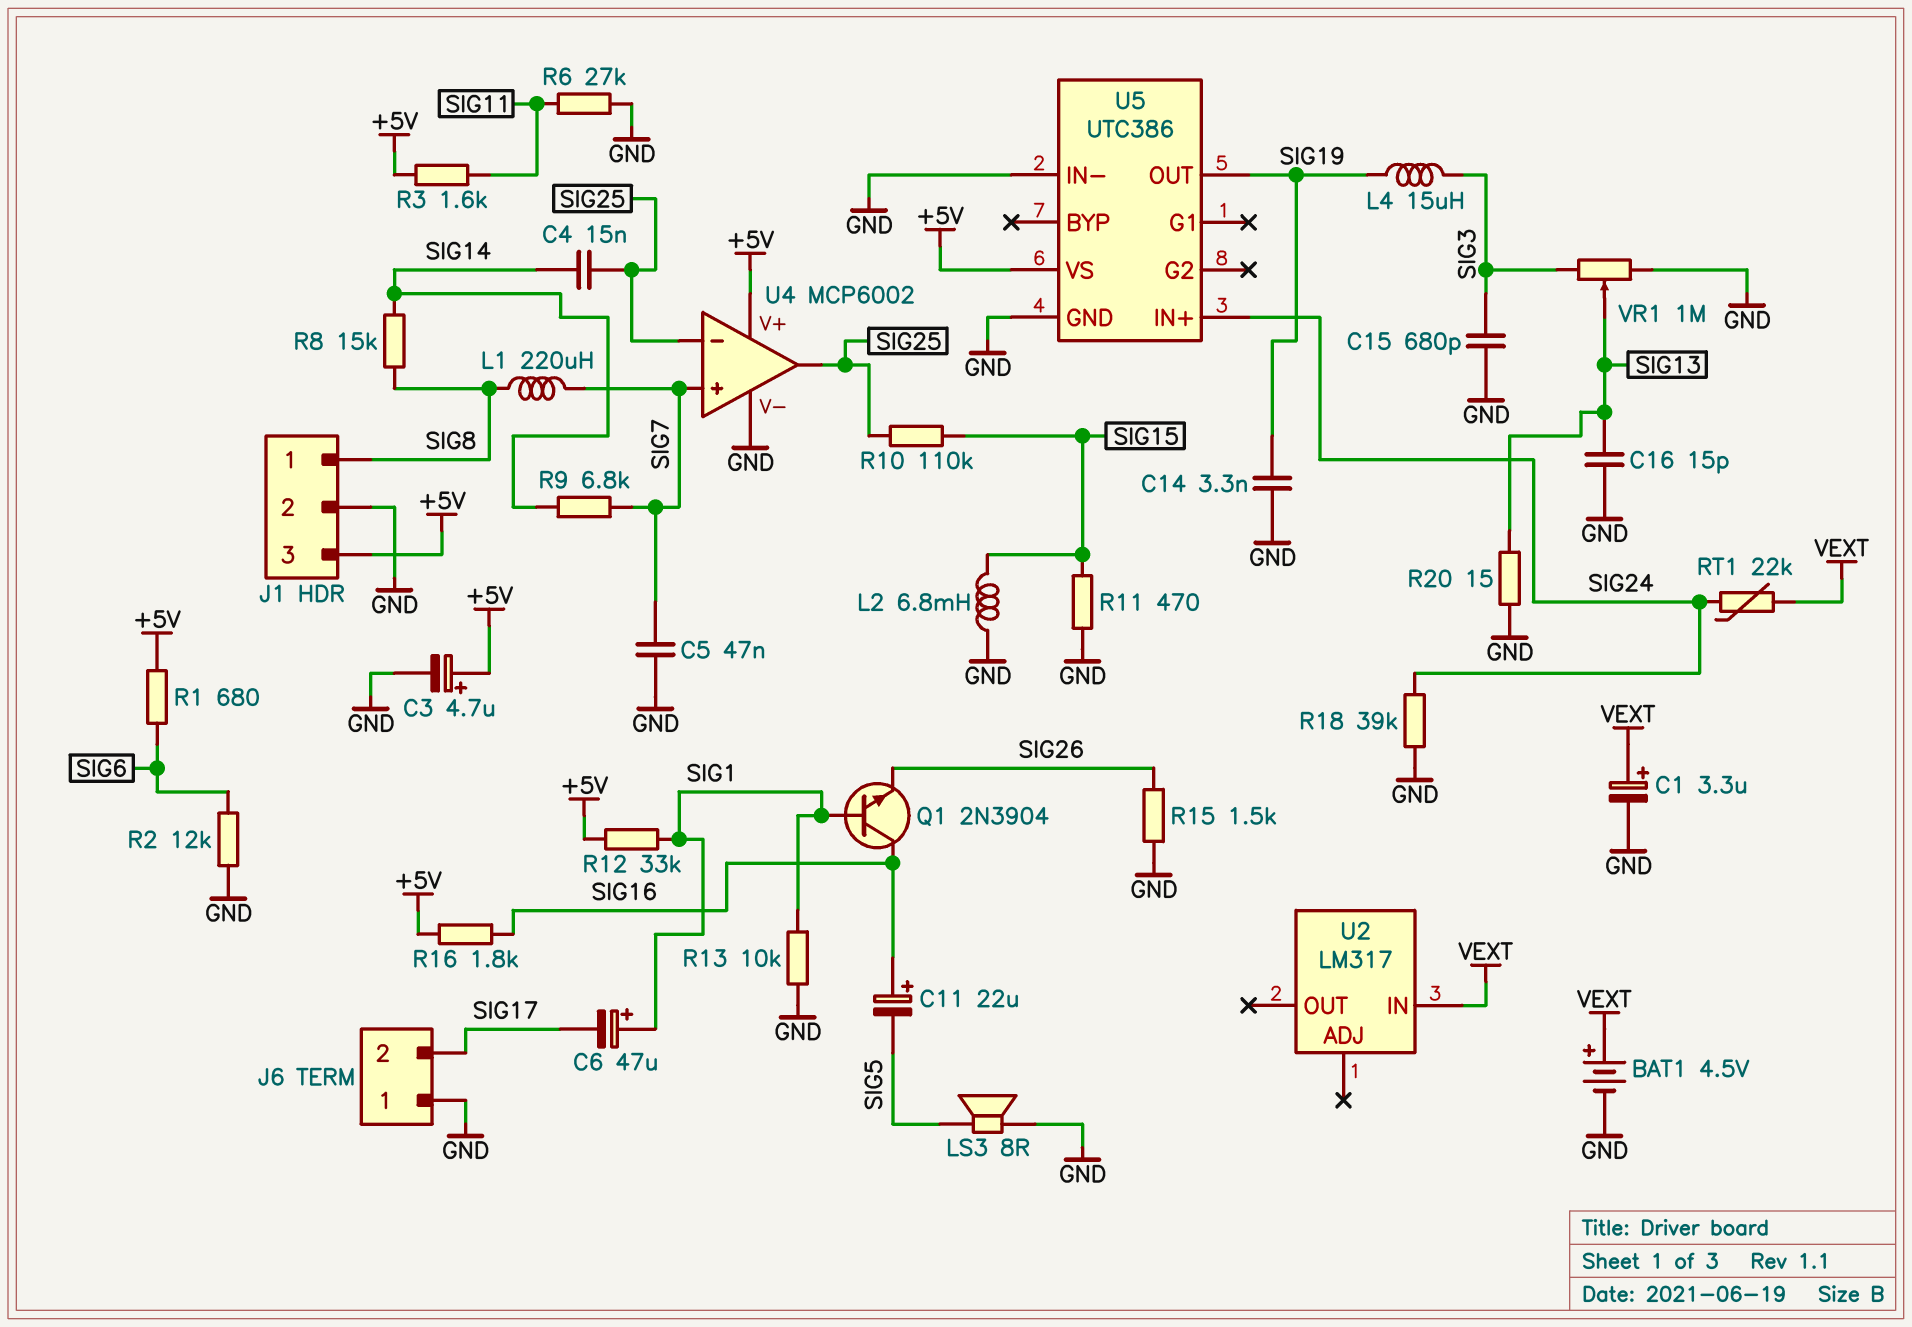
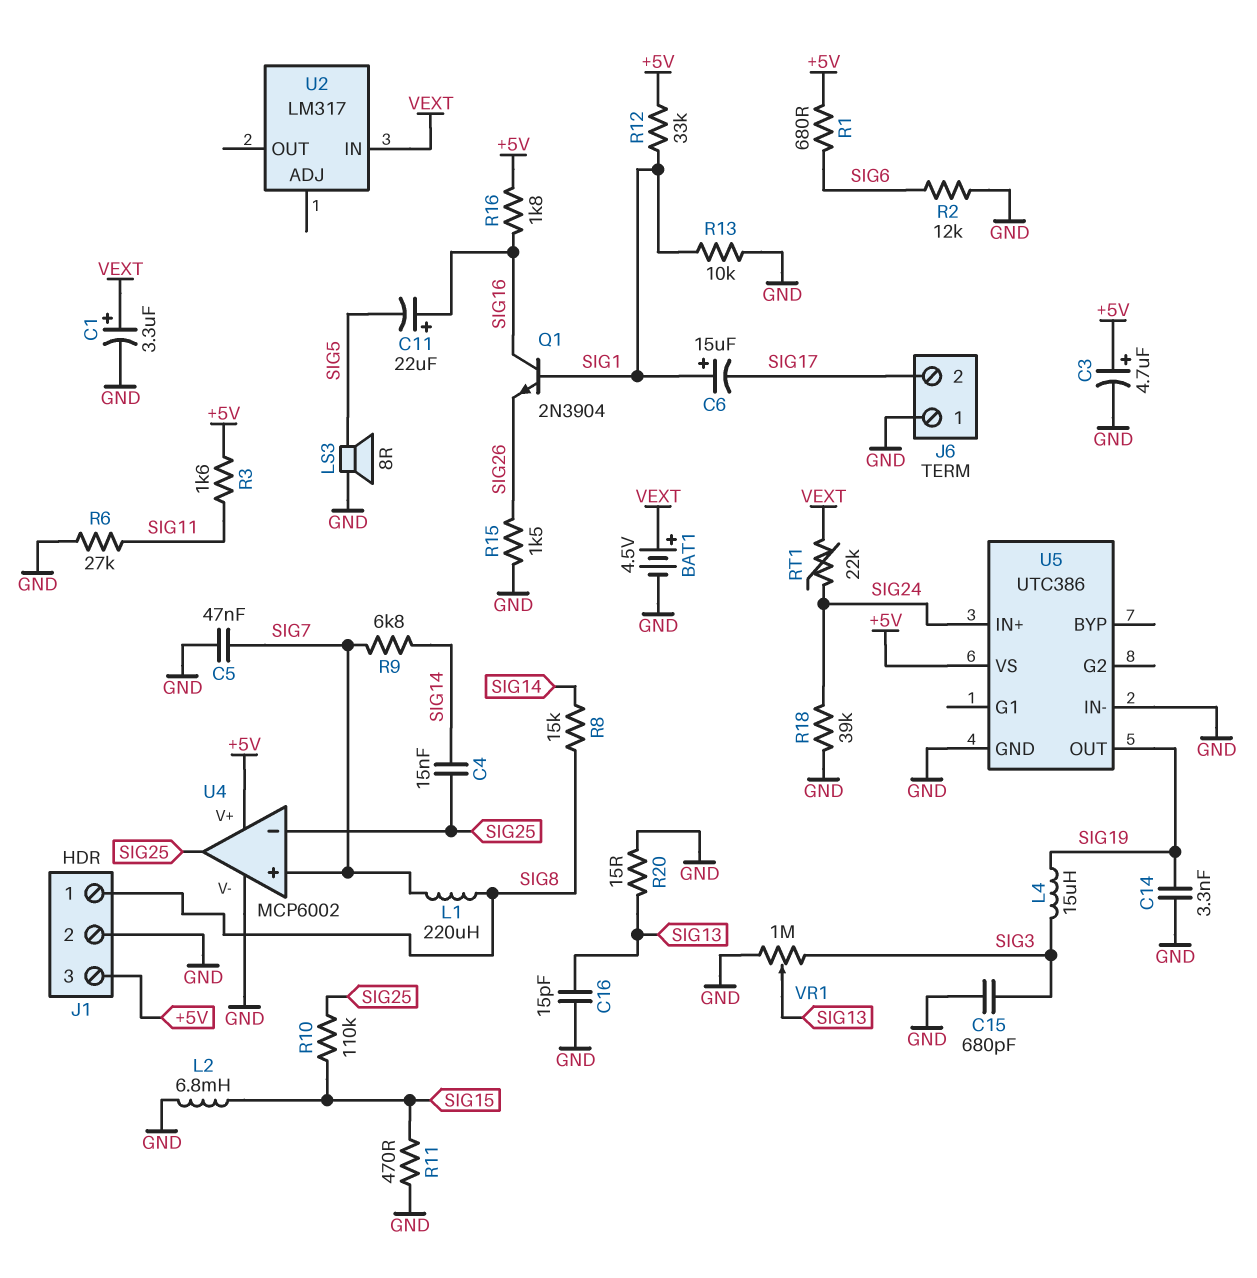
C6: 47uF (plus SIG1, minus SIG17) -> 15uF (plus SIG1, minus SIG17)

